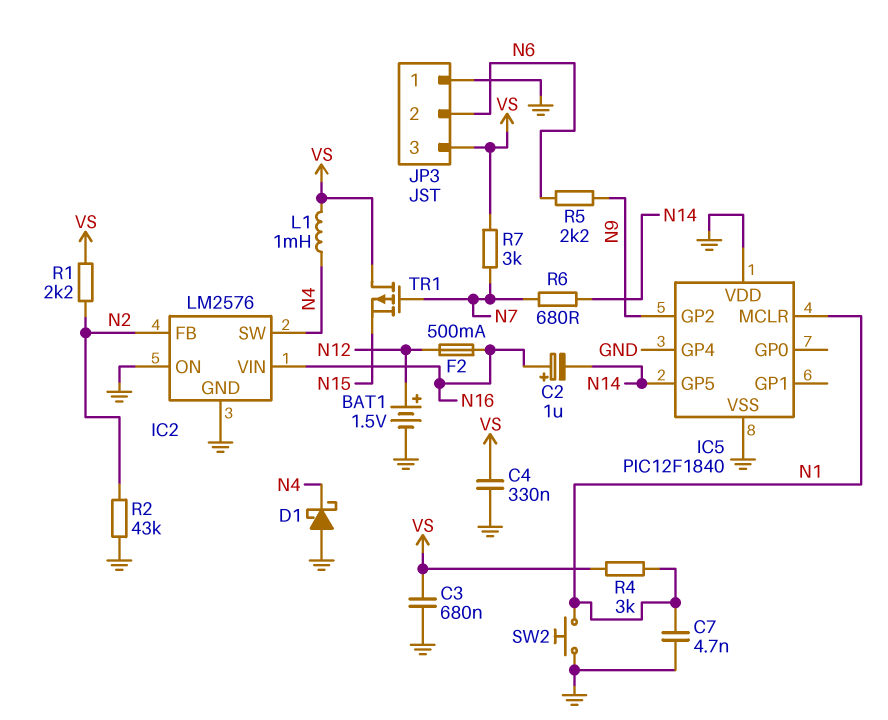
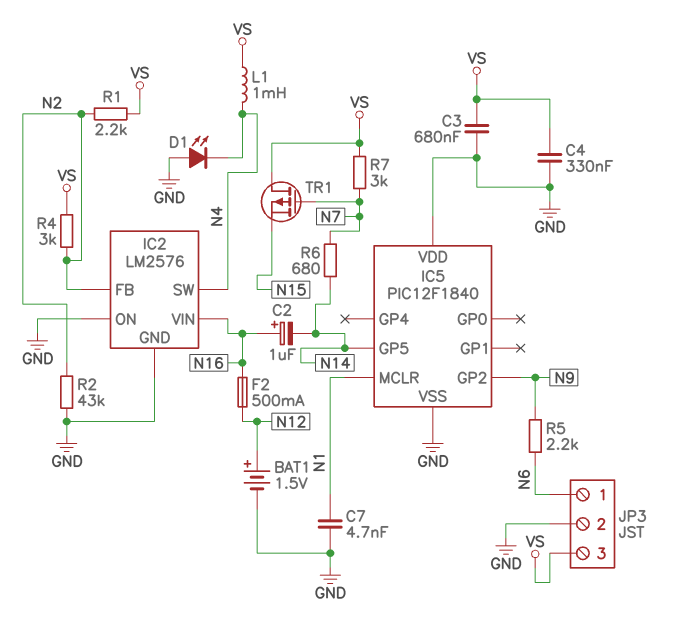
D1: schottky (A GND, K N4) -> LED (A GND, K N4)
IC5 pin GP4: GND -> none
JP3 pin 1: GND -> N6
JP3 pin 2: N6 -> GND
R4: 3k (N1, VS) -> 3k (N2, VS)
SW2: button (GND, N1) -> none

